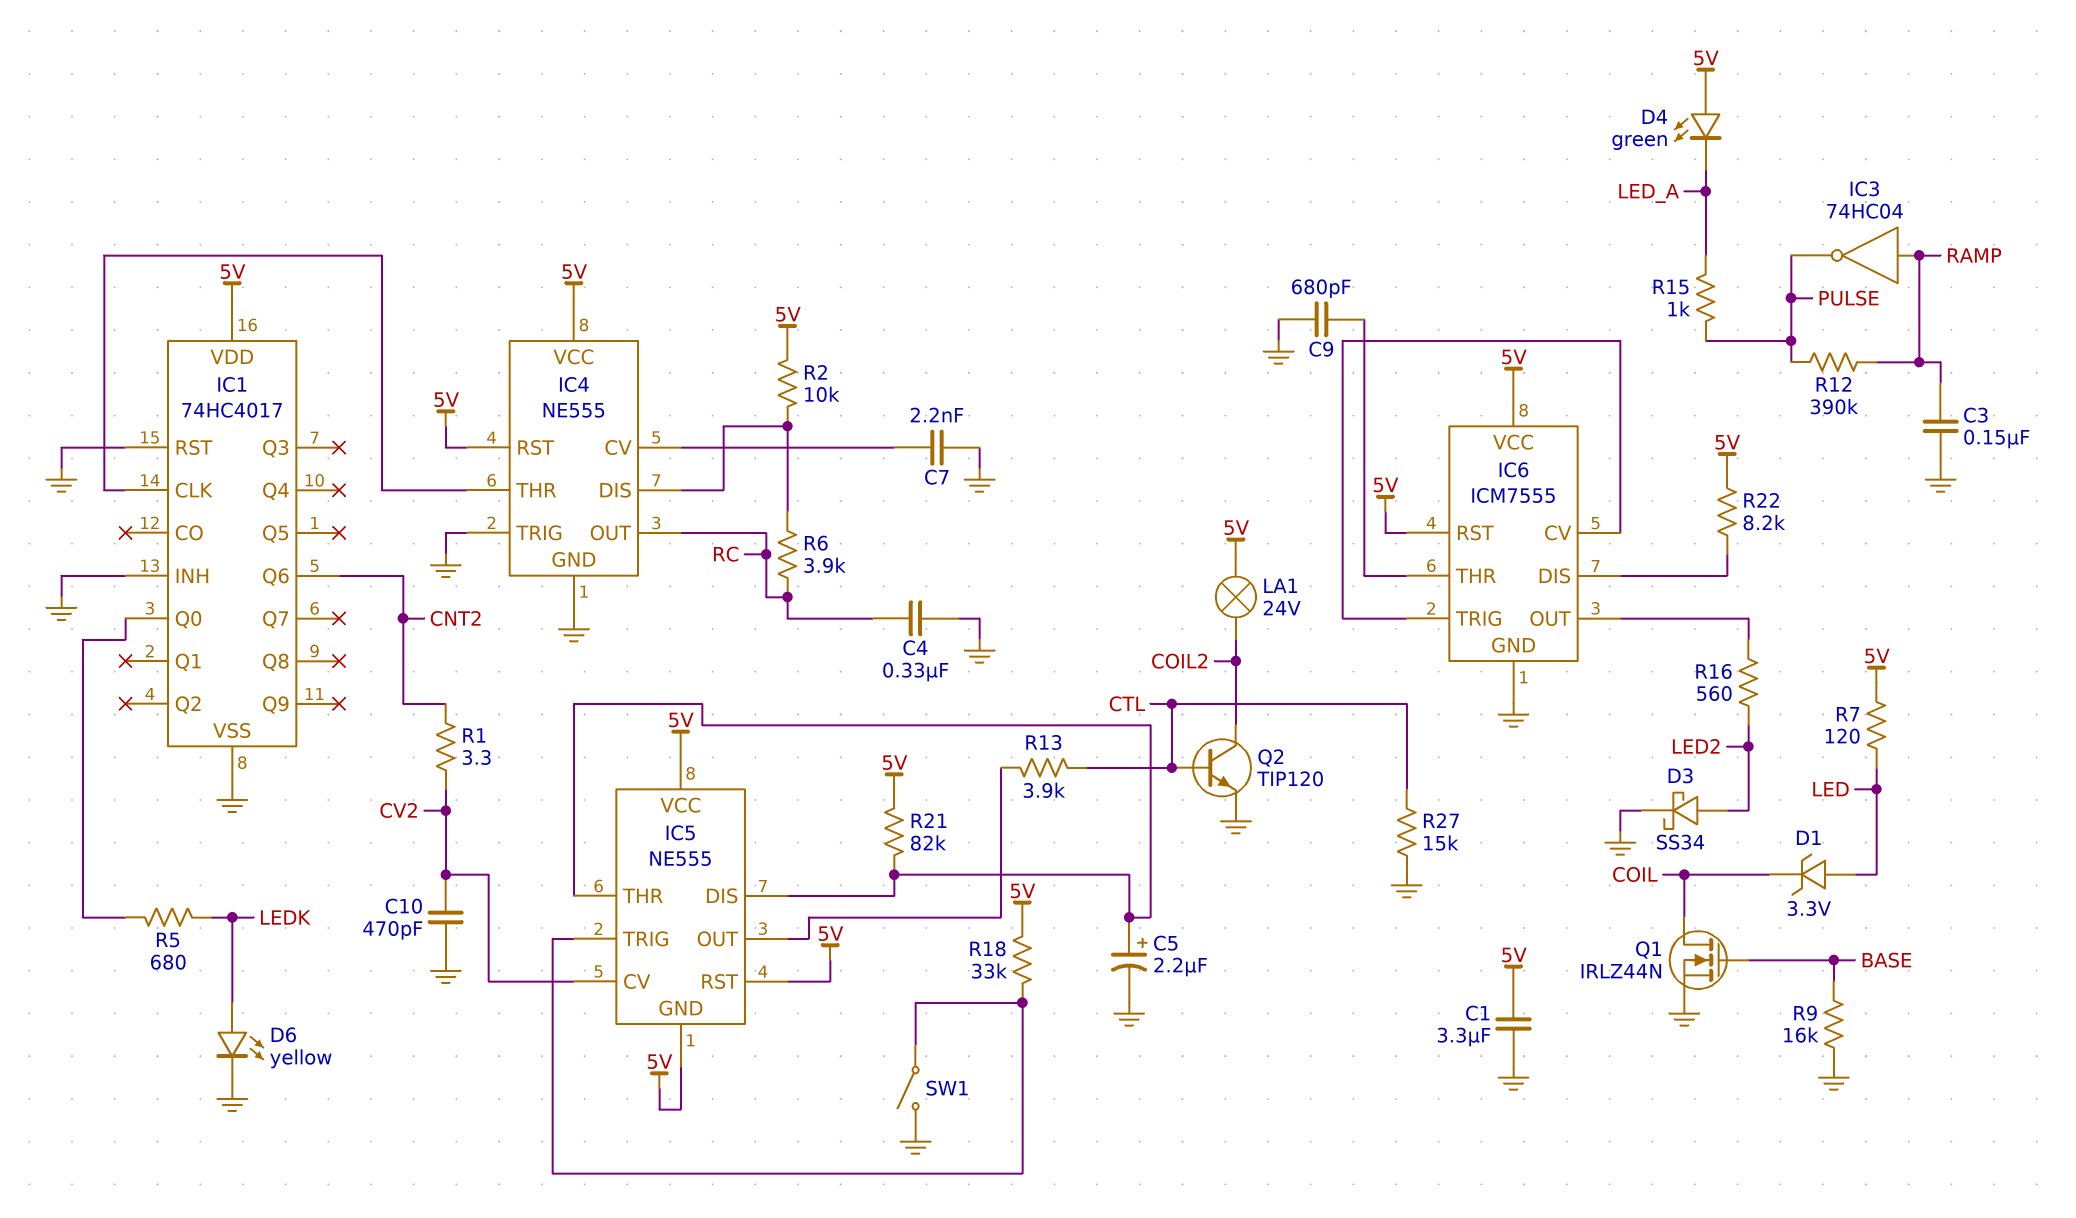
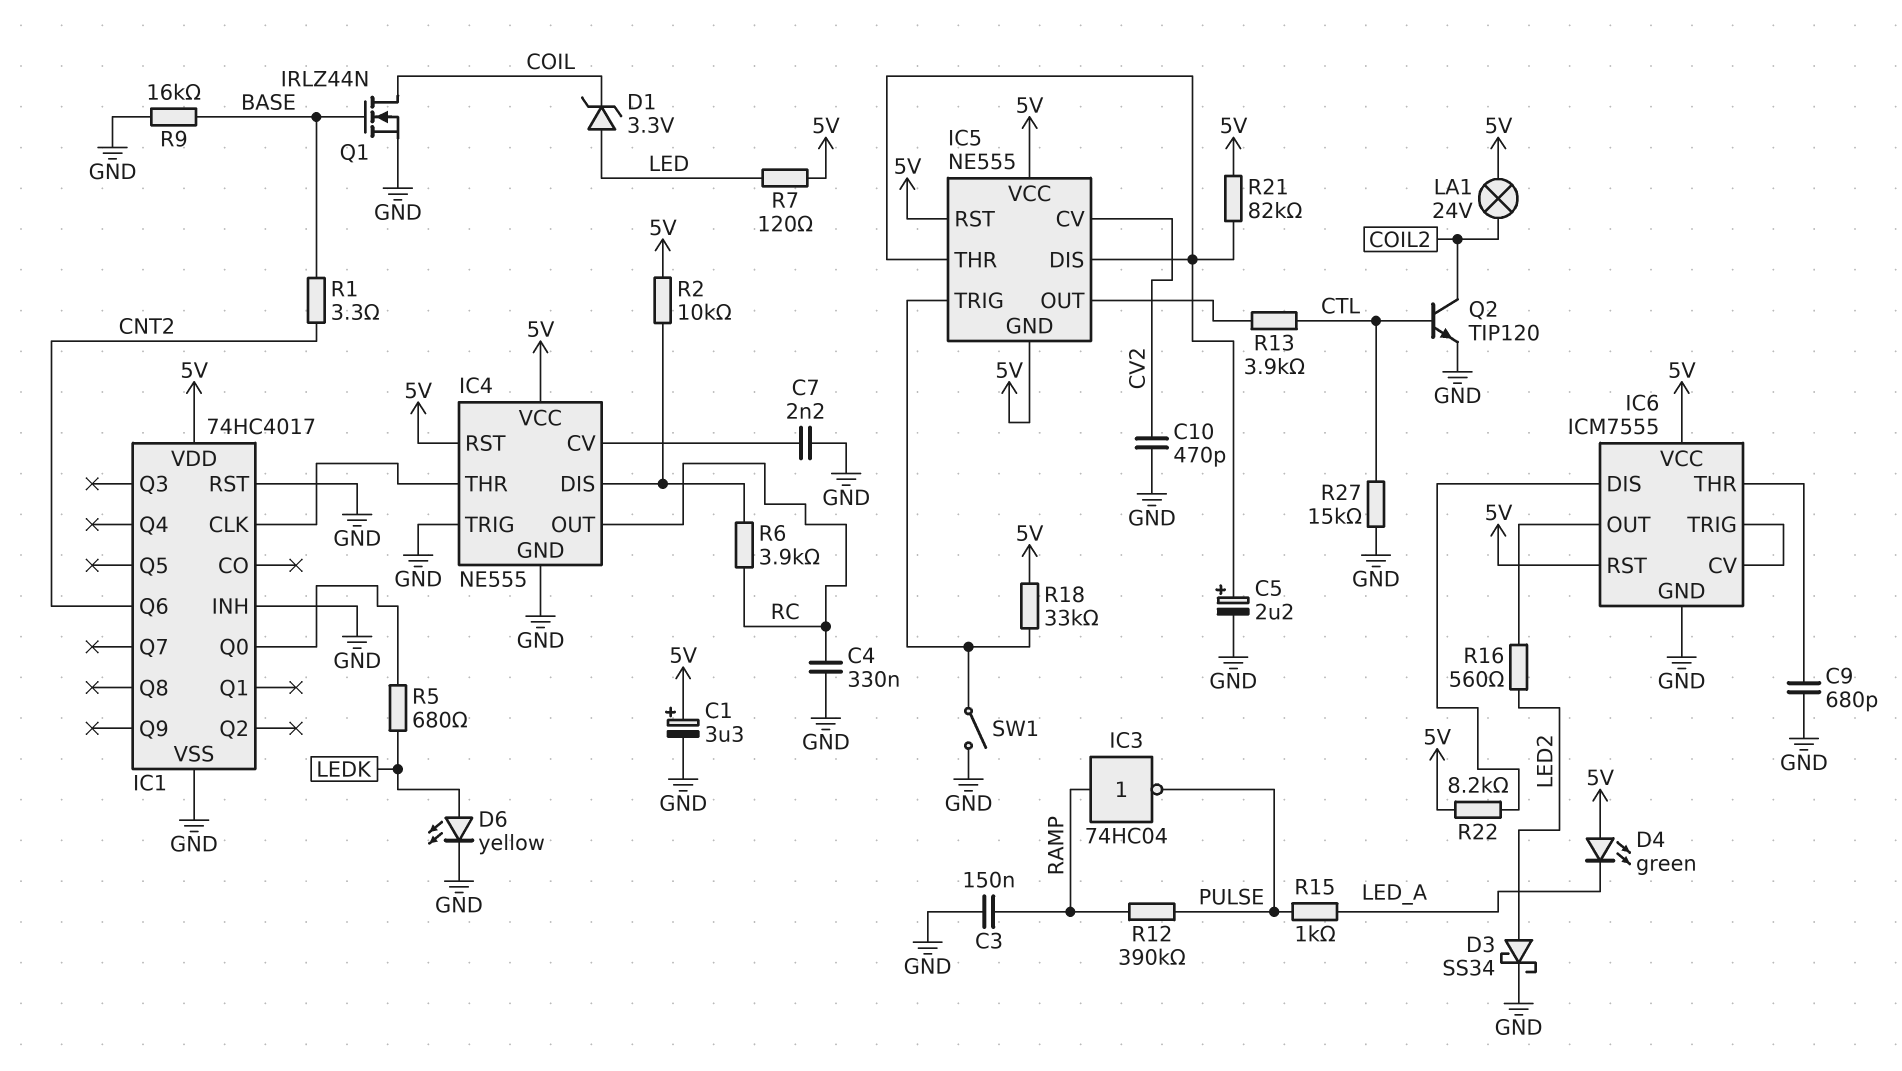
C1: 3.3uF (5V, GND) -> 3.3uF (plus 5V, minus GND)
R1: 3.3 (CNT2, CV2) -> 3.3 (BASE, CNT2)

